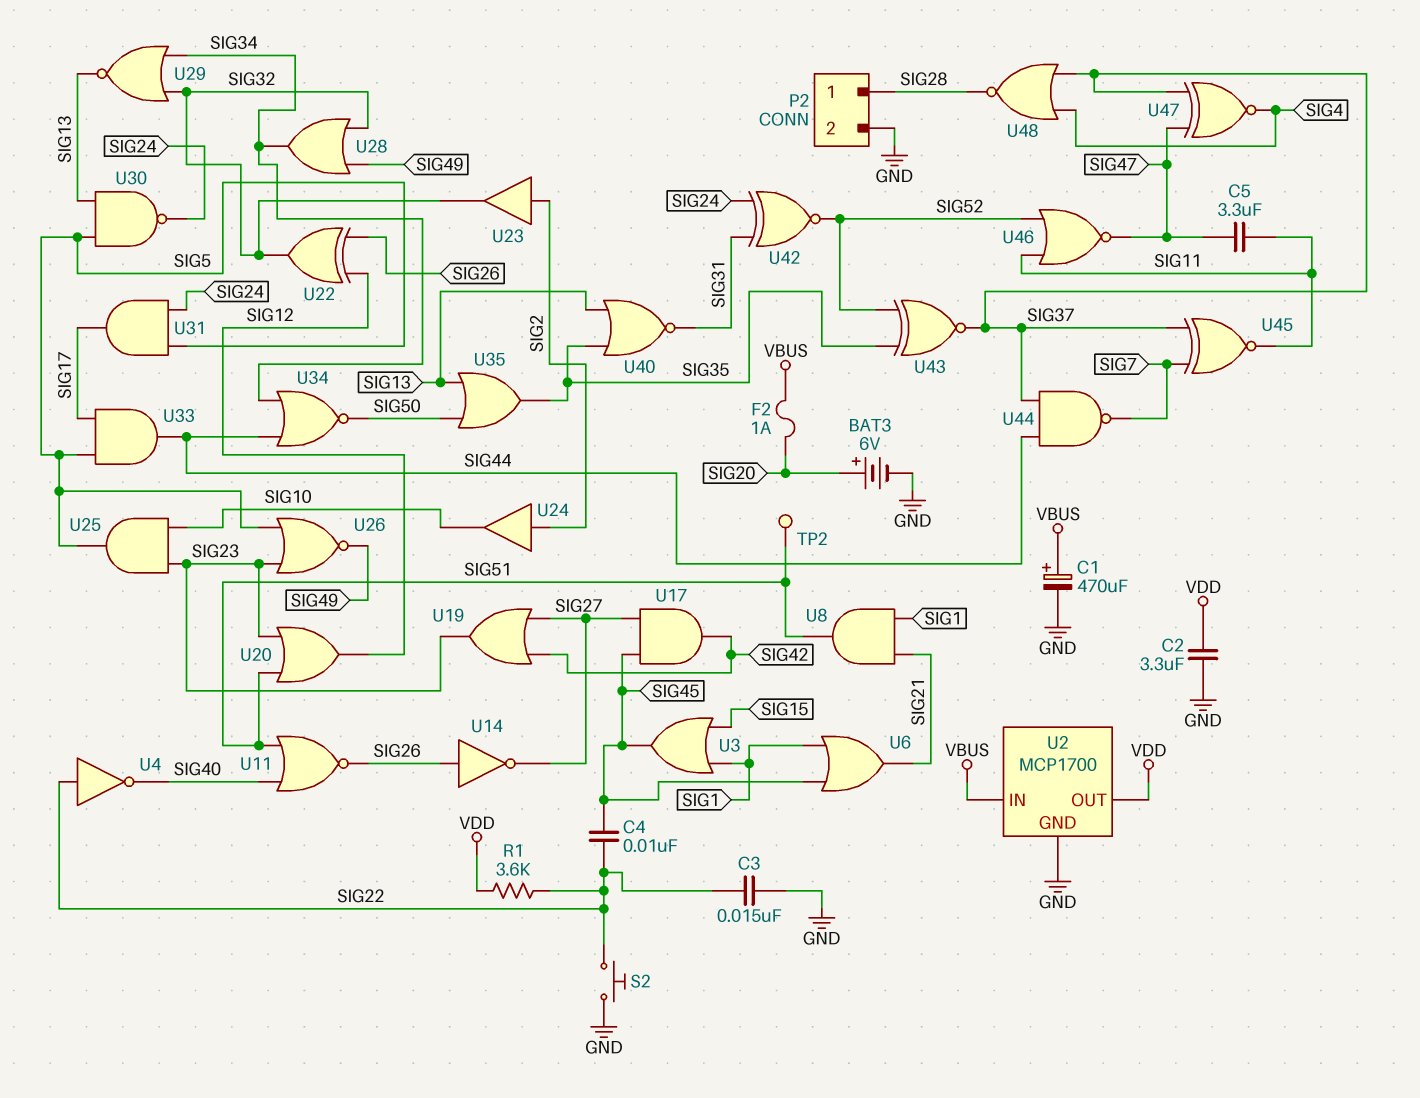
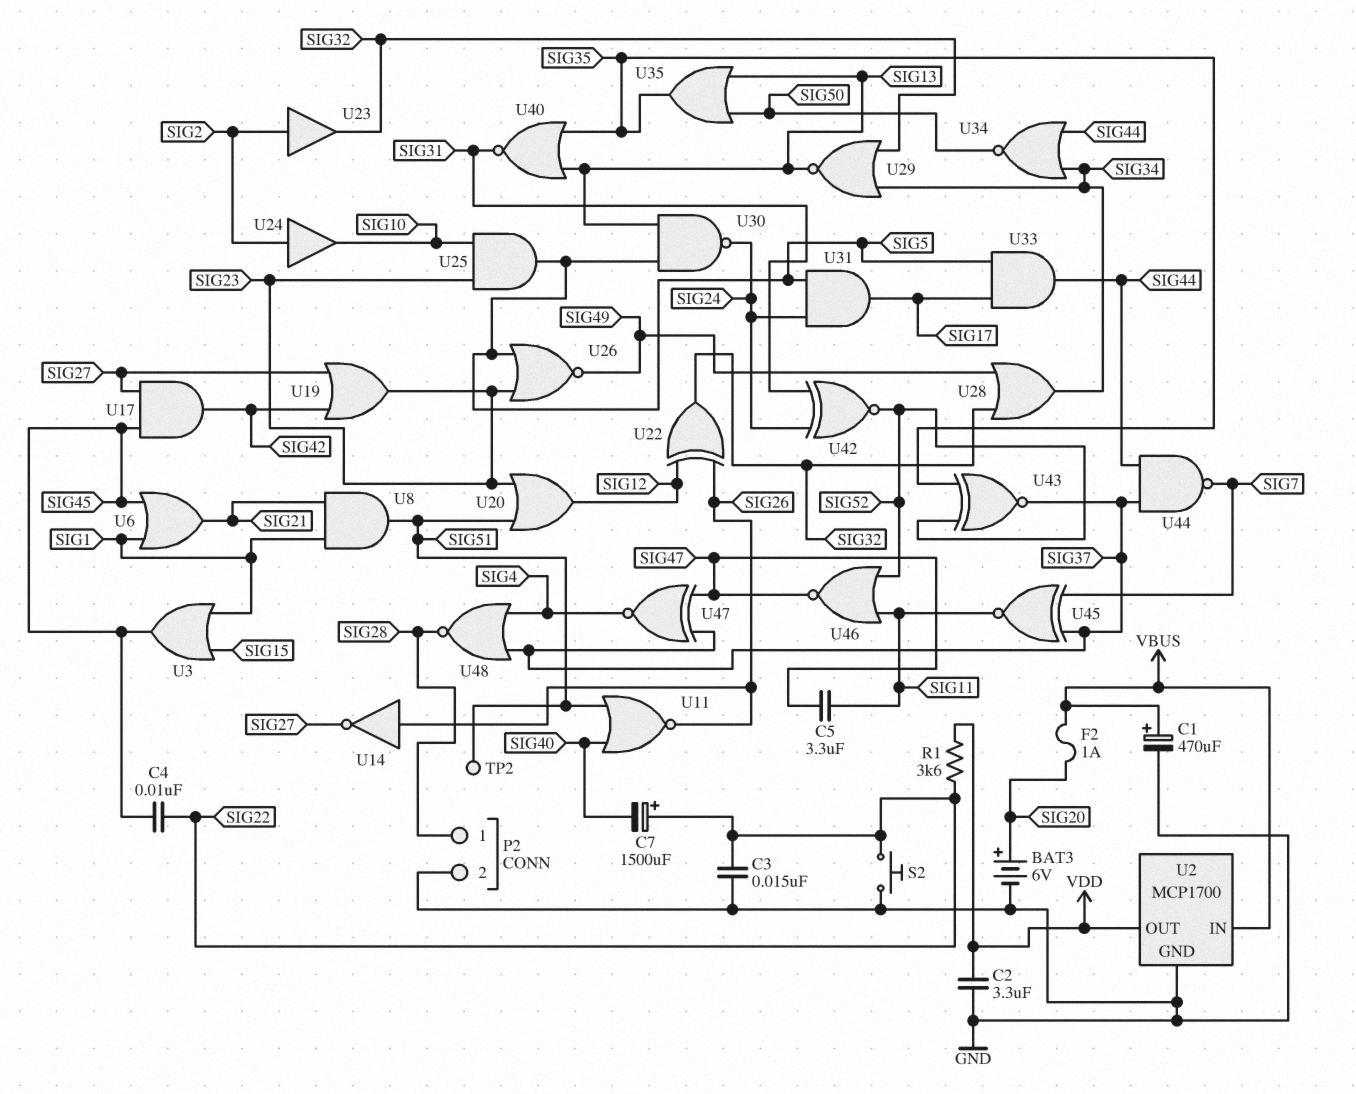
C7: none -> 1500uF (plus SIG22, minus SIG40)
U4: NOT (in SIG22, out SIG40) -> none

